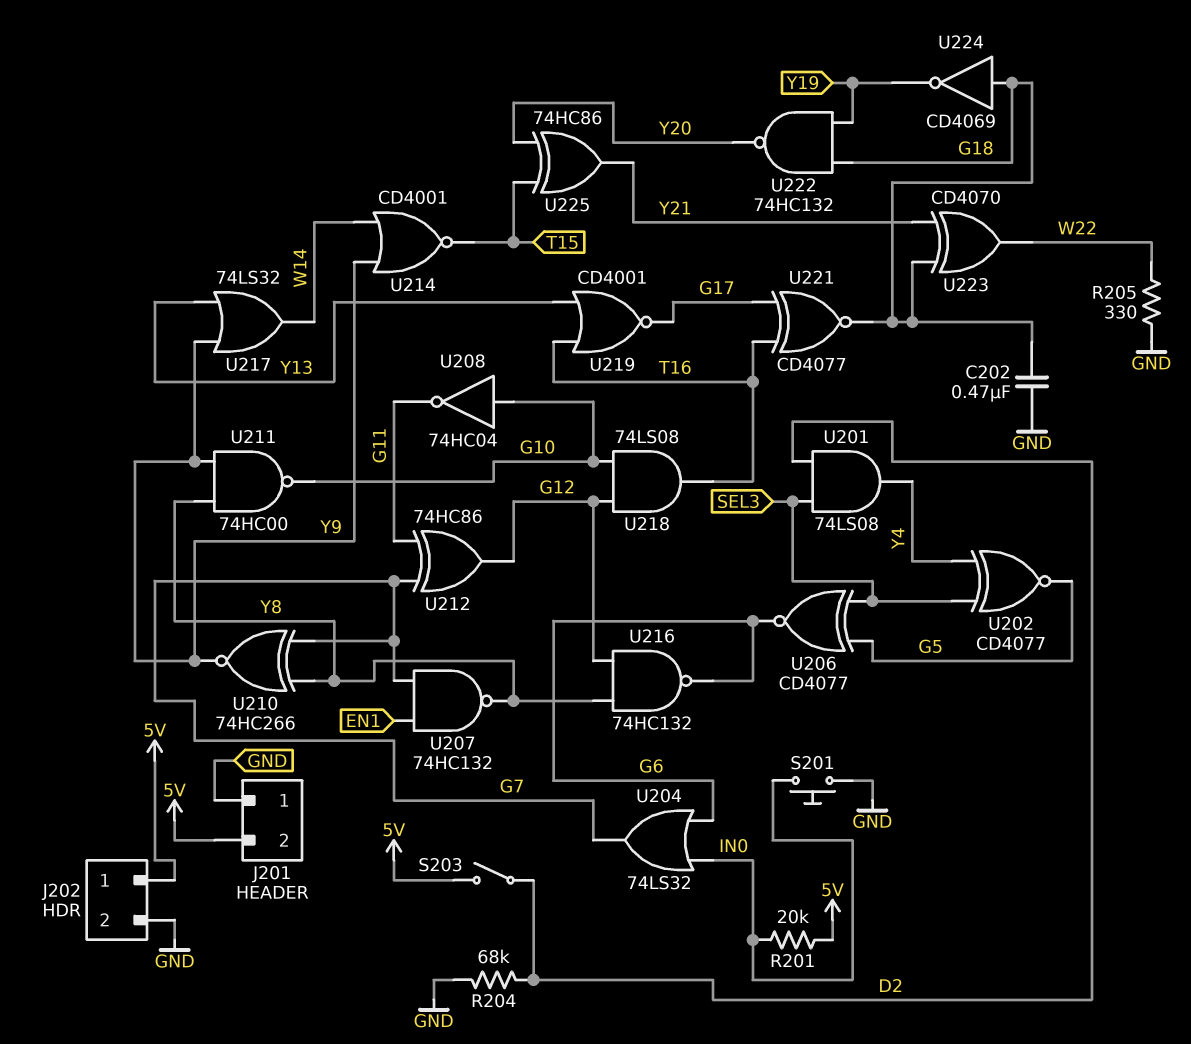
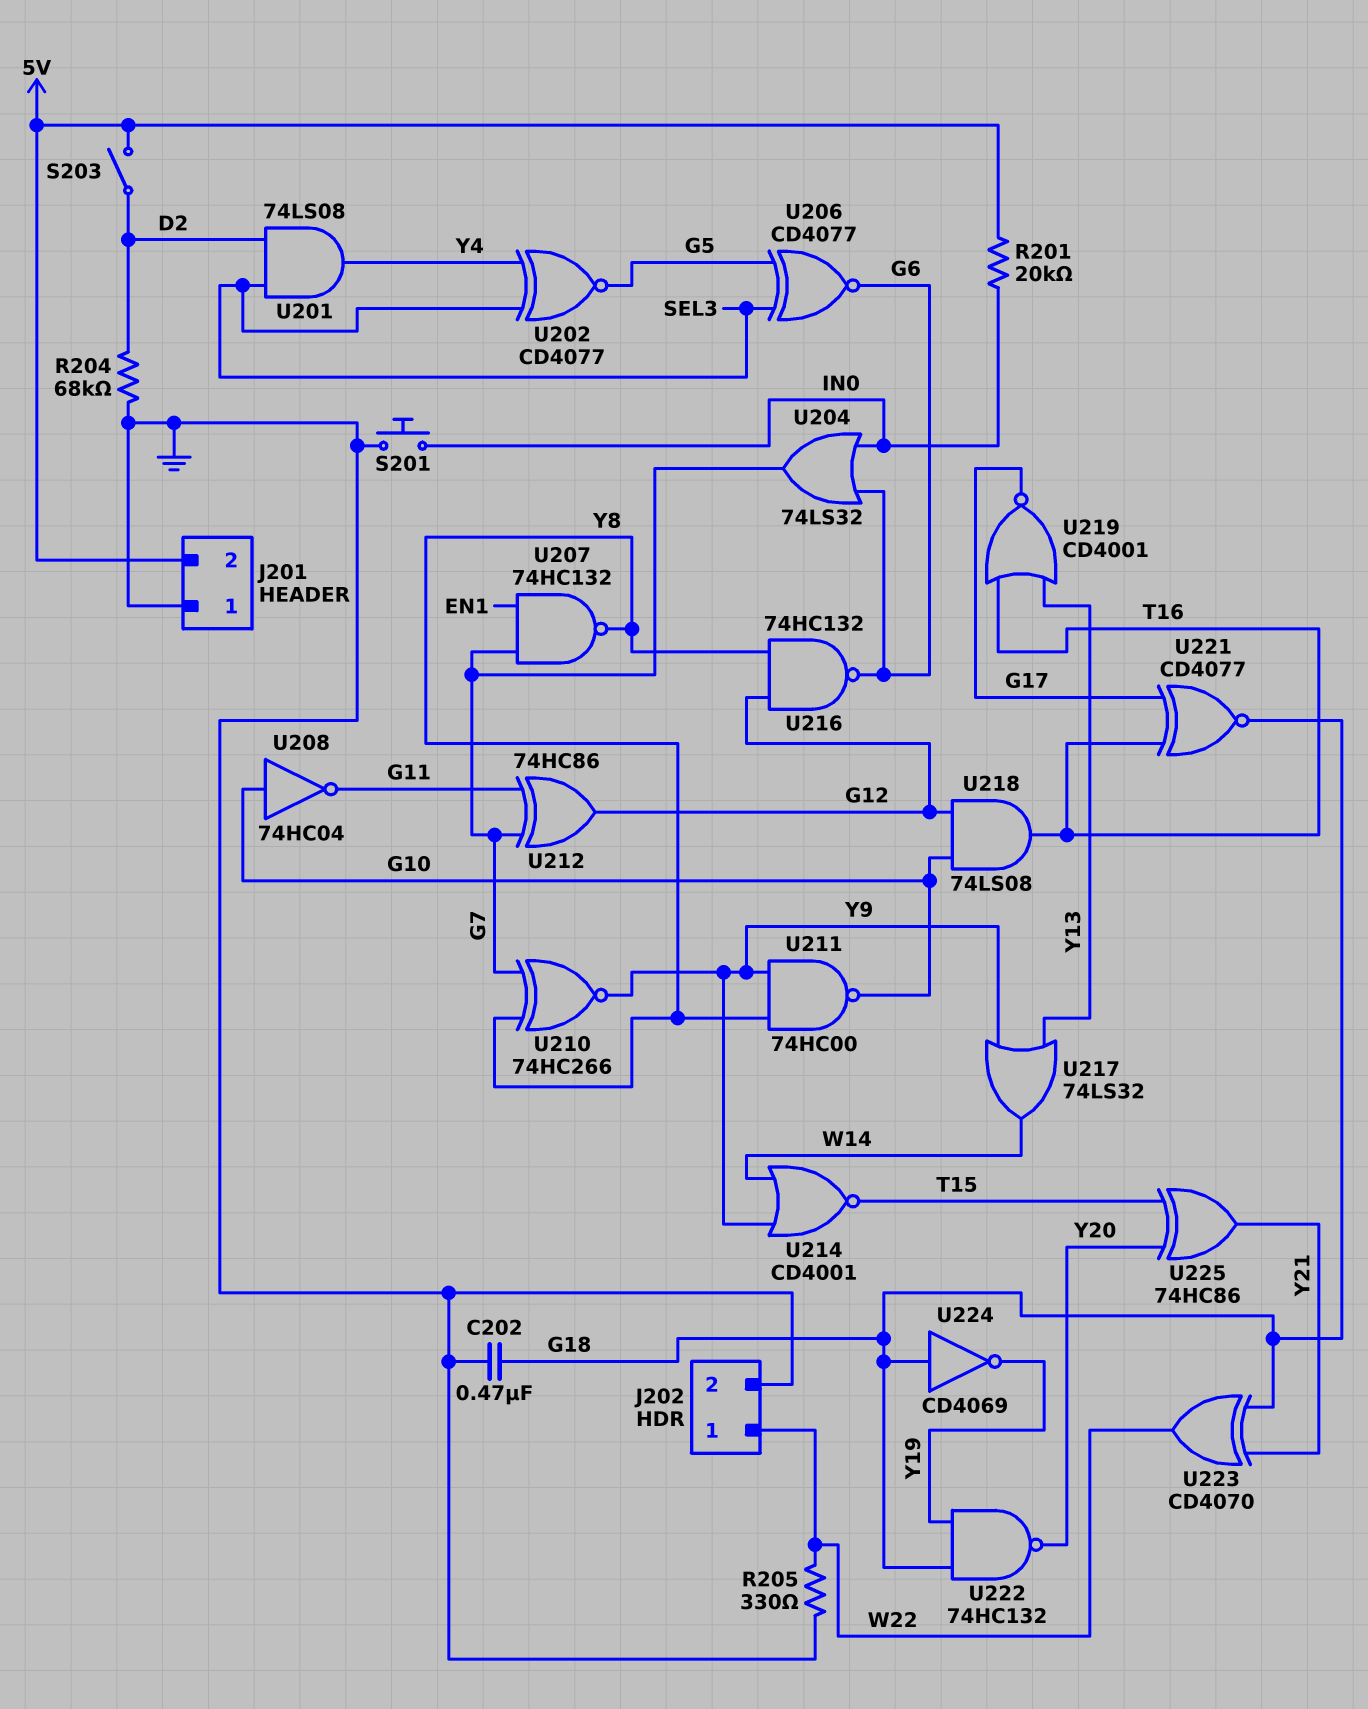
J202 pin 1: 5V -> W22

